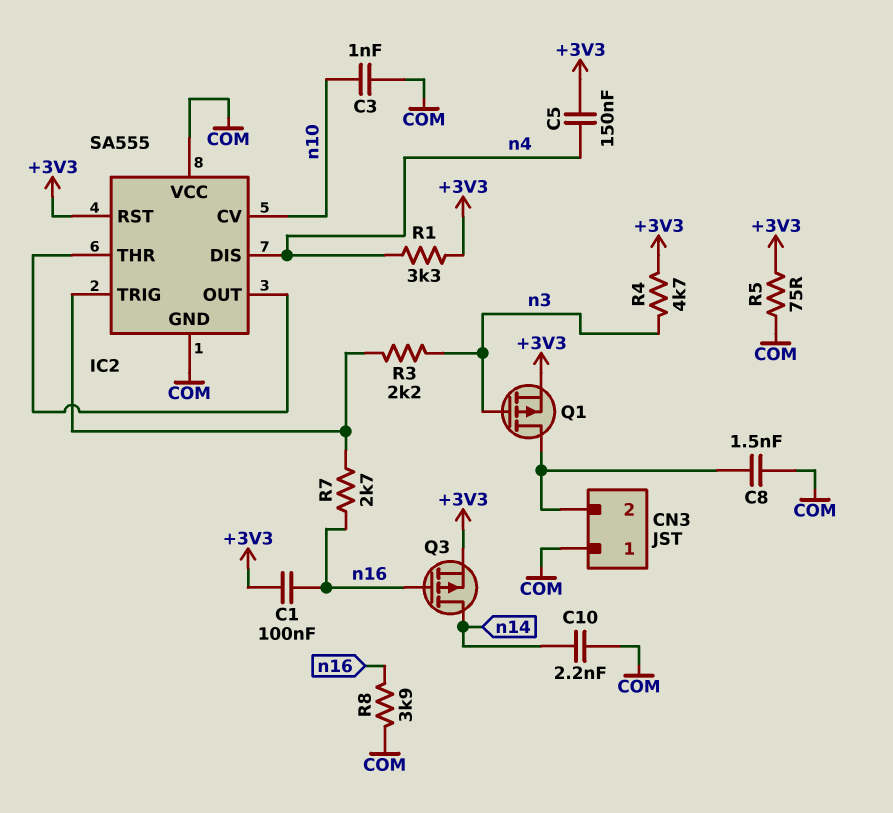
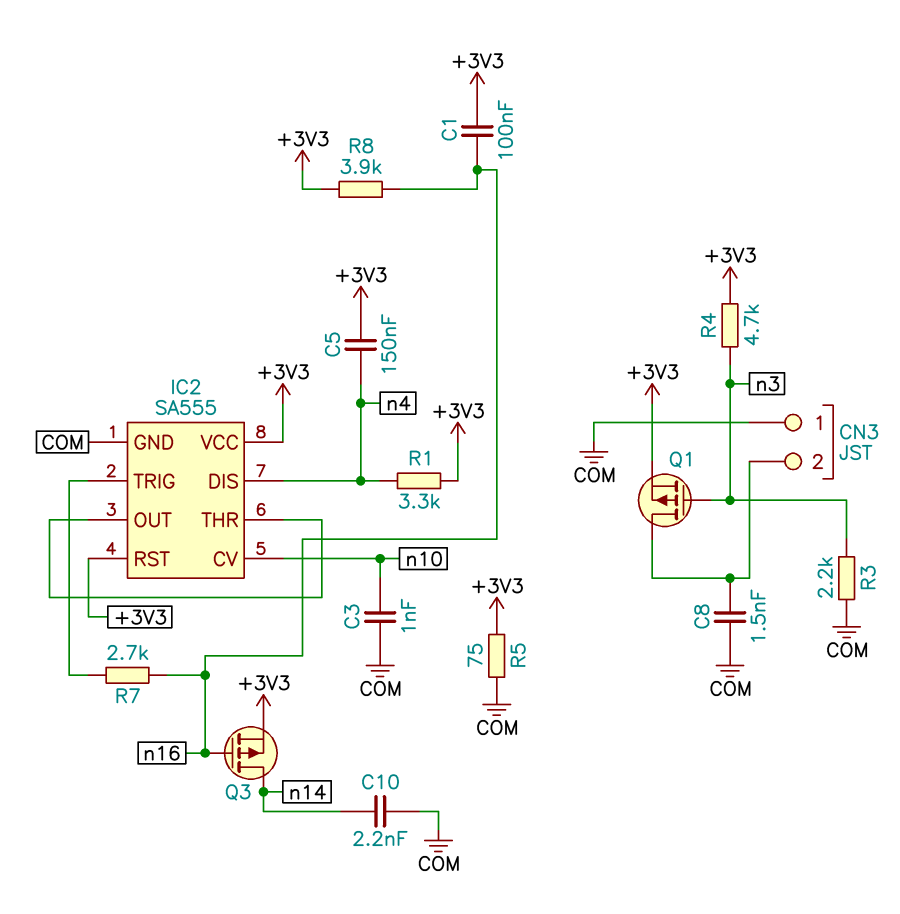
IC2 pin VCC: COM -> +3V3
R3: 2.2k (IC2/TRIG, n3) -> 2.2k (COM, n3)
R8: 3.9k (COM, n16) -> 3.9k (+3V3, n16)

